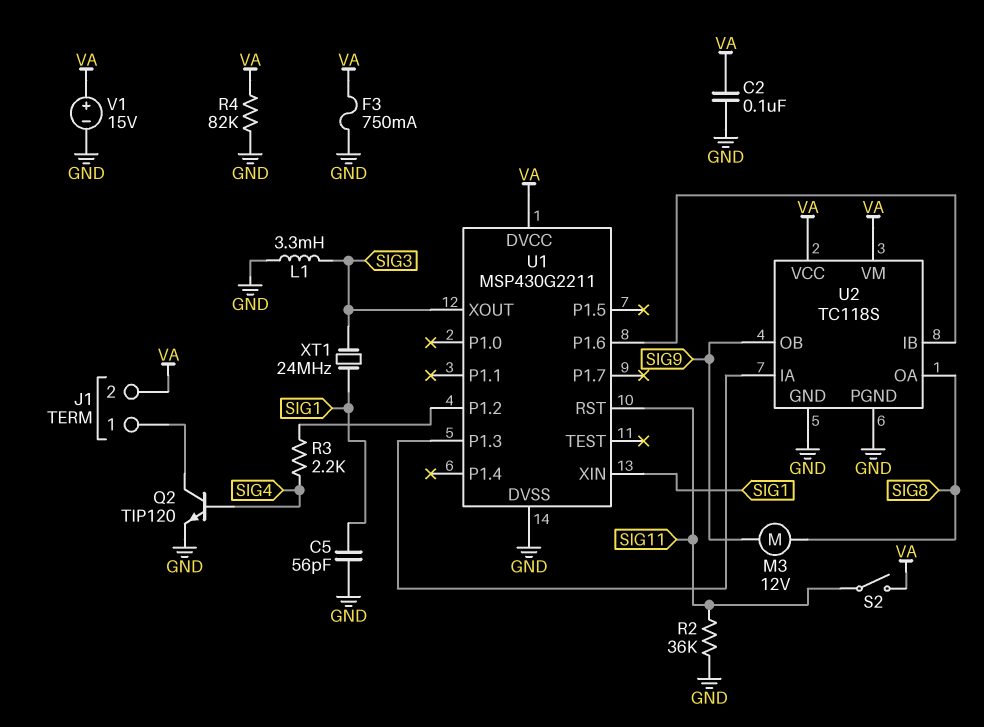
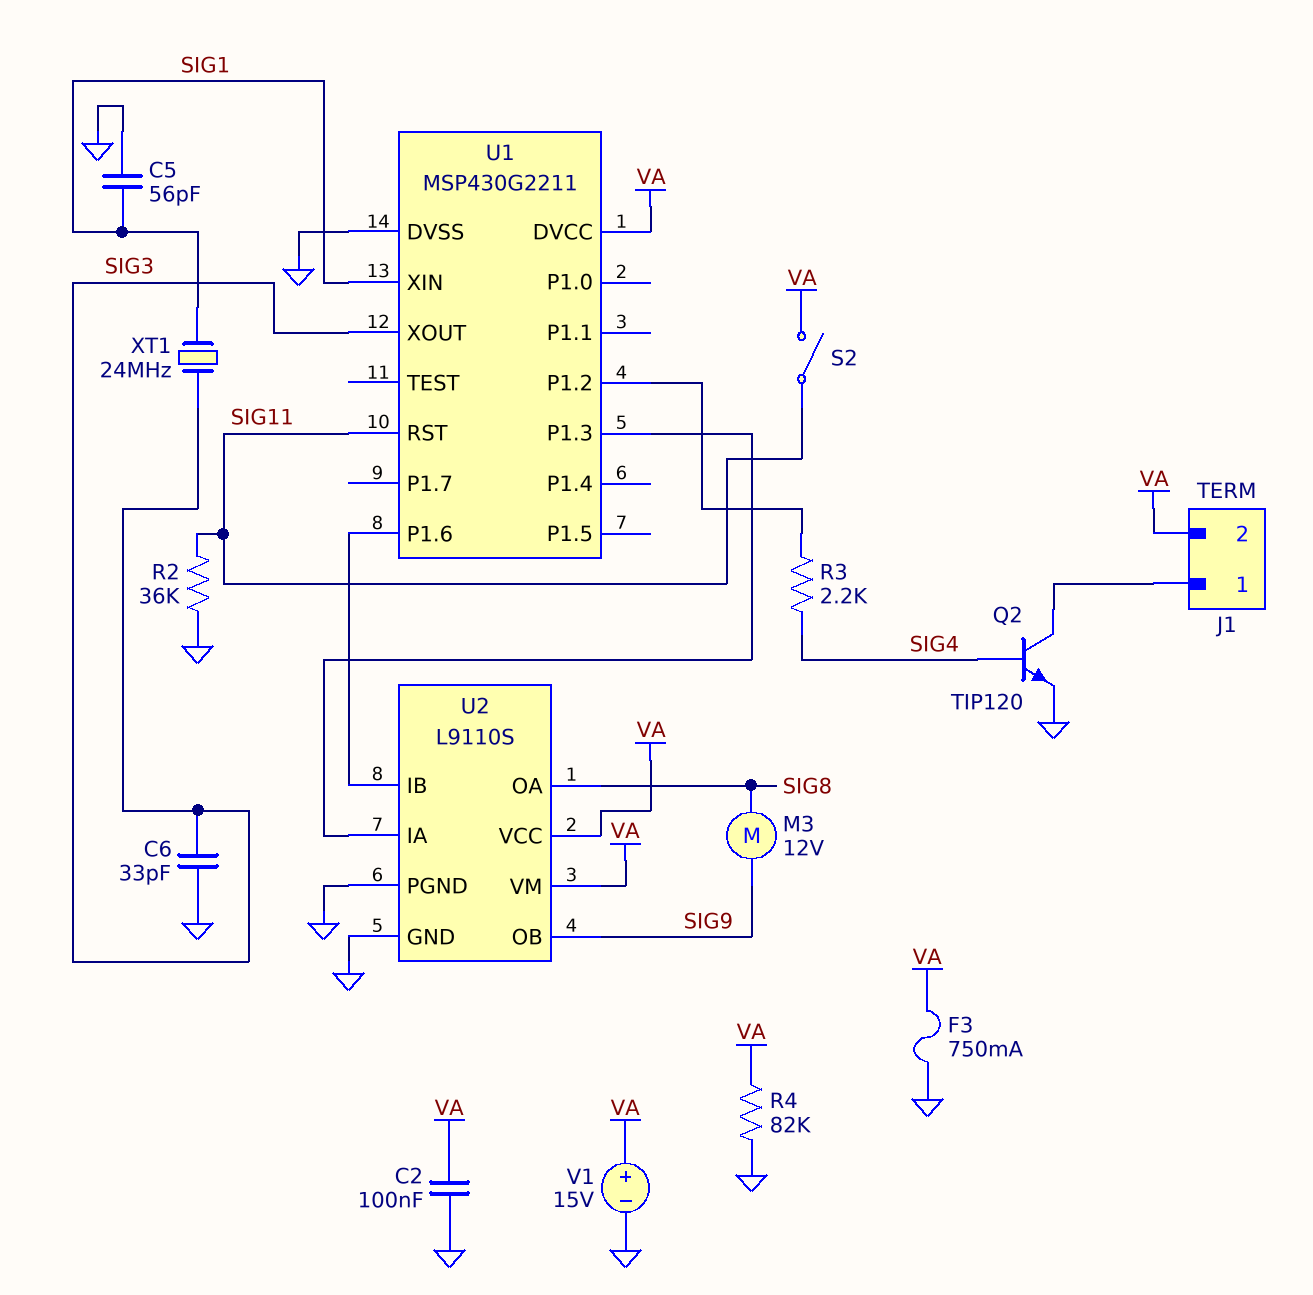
C6: none -> 33pF (GND, SIG3)
L1: 3.3mH (GND, SIG3) -> none
U2: TC118S -> L9110S

